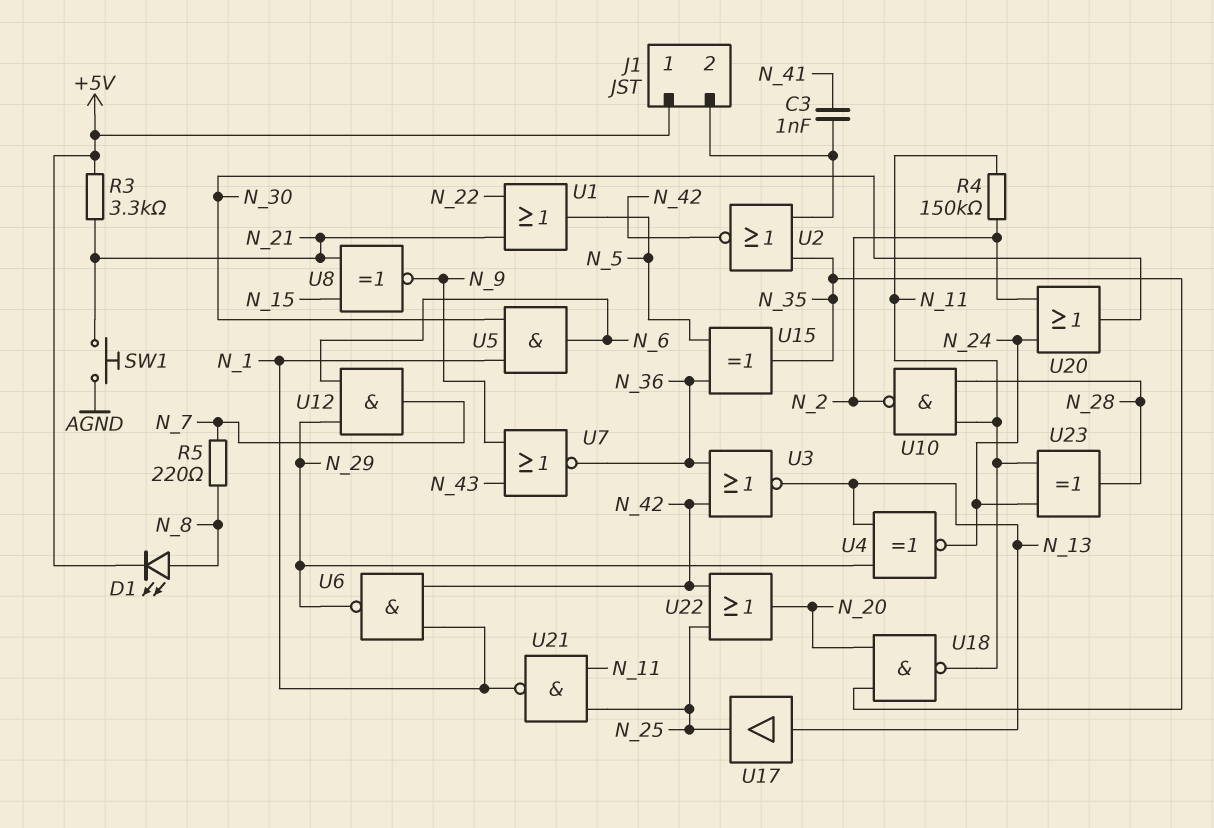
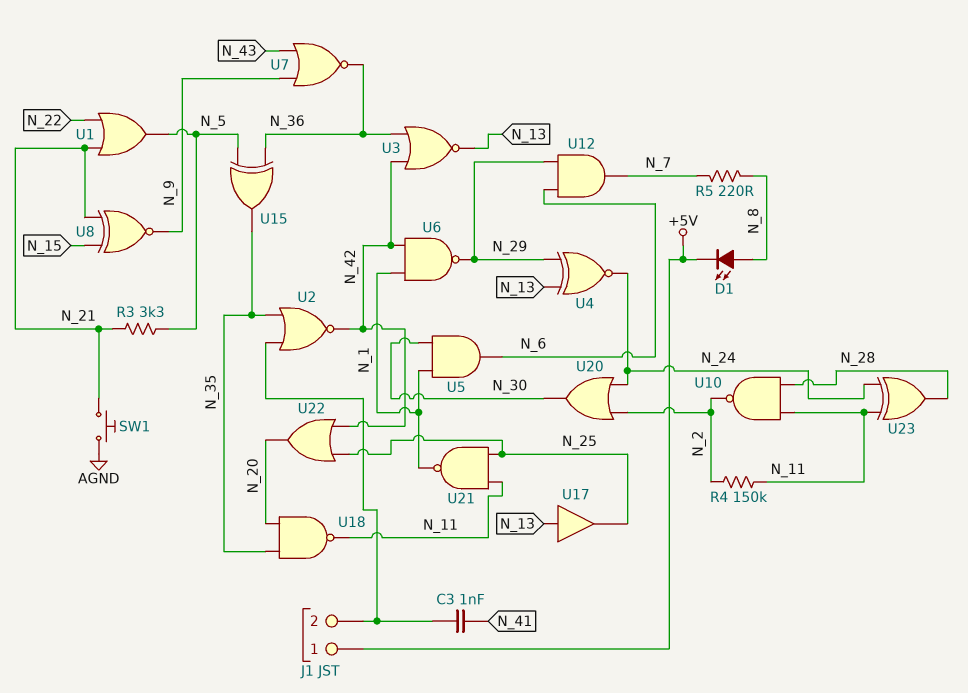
R3: 3.3k (+5V, N_21) -> 3.3k (N_5, N_21)

